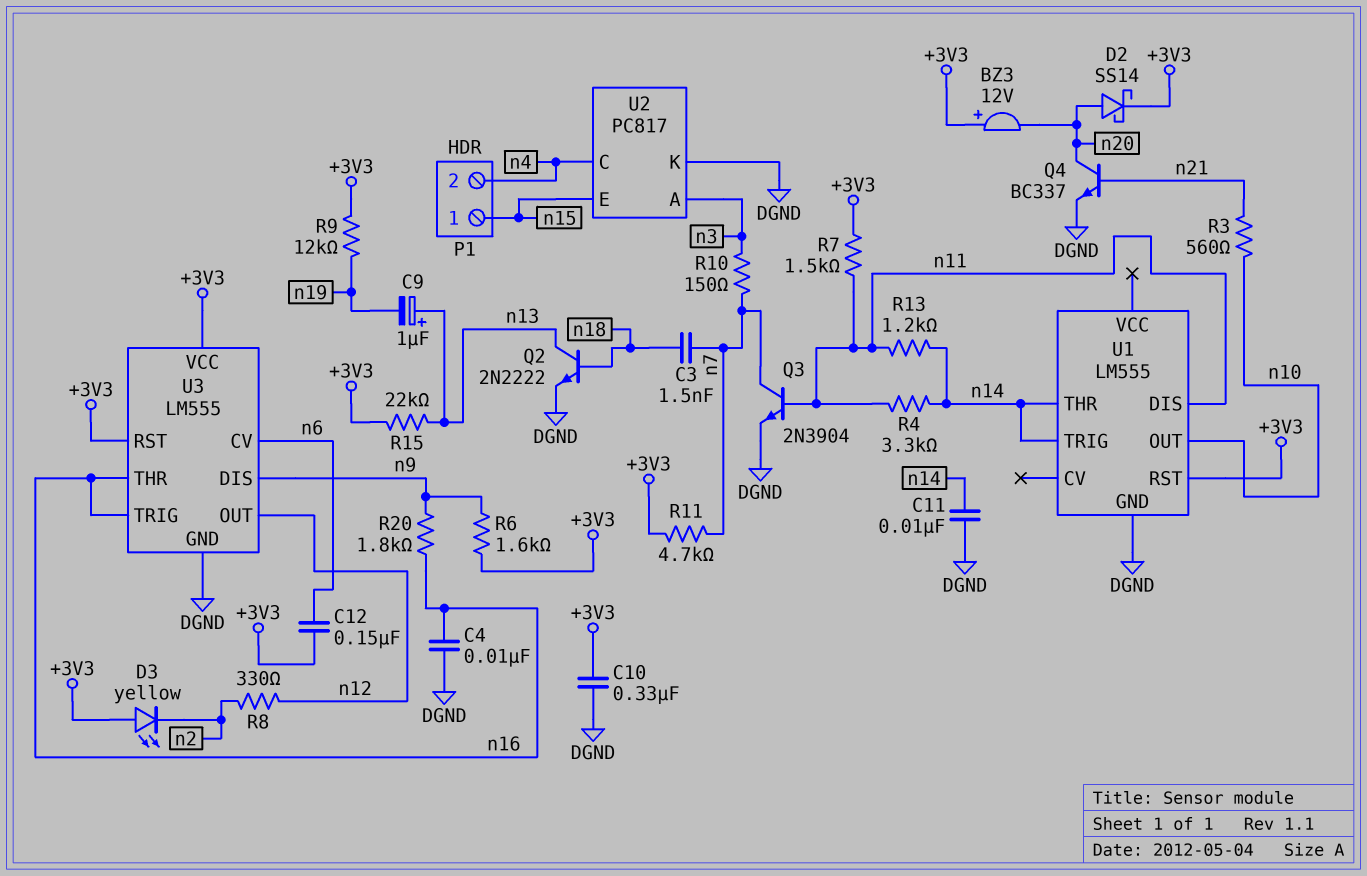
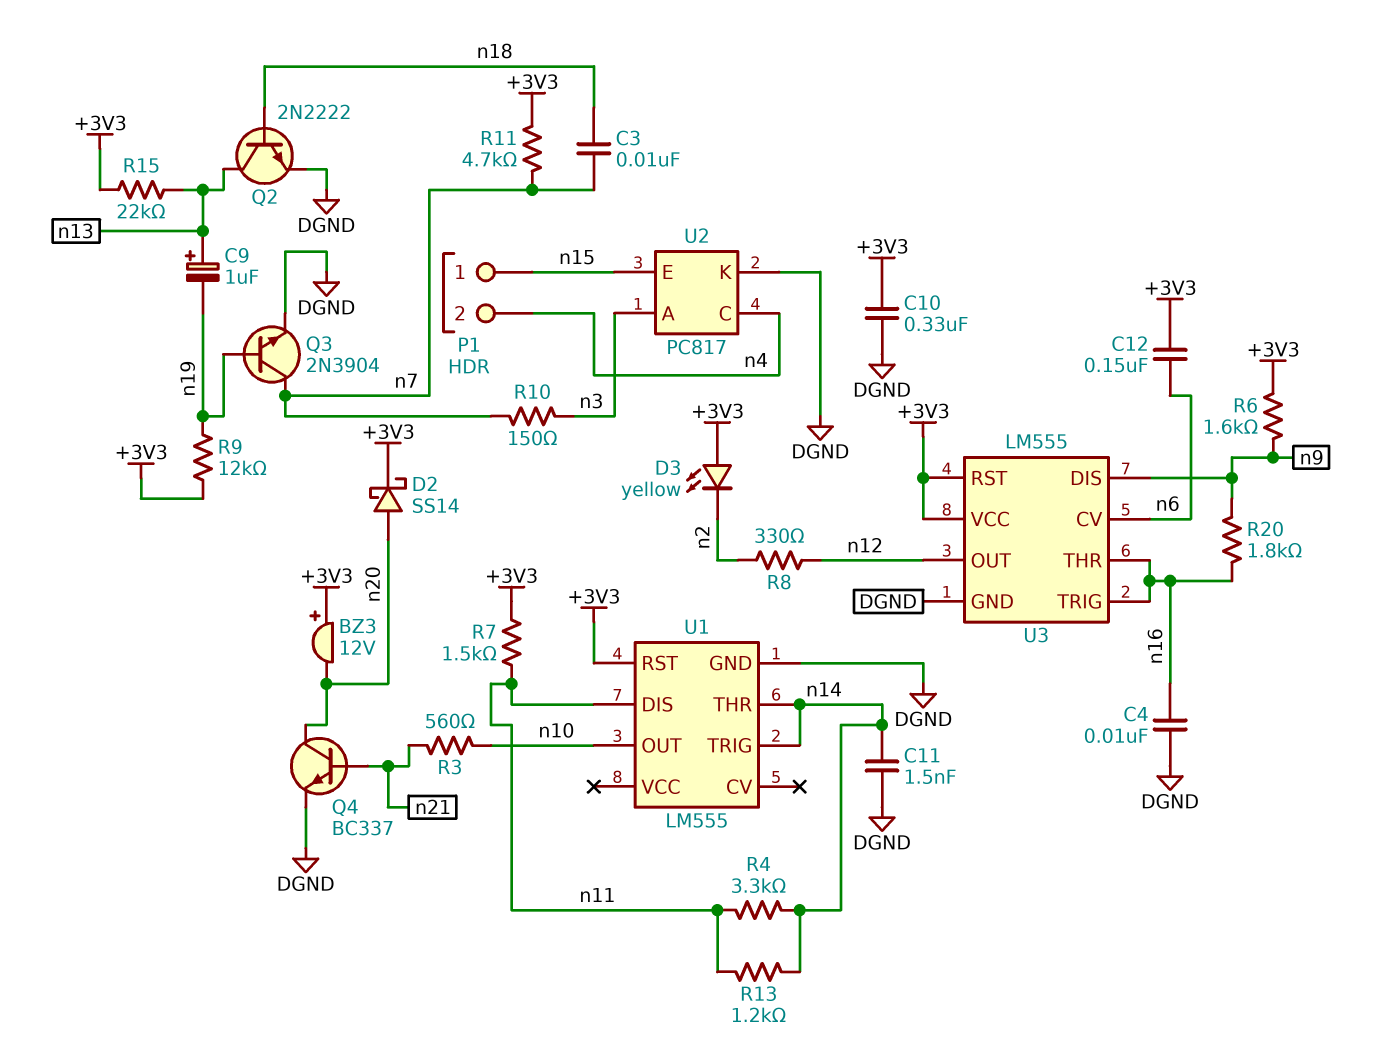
C3: 1.5nF (n7, n18) -> 10nF (n7, n18)
C11: 10nF (DGND, n14) -> 1.5nF (DGND, n14)
Q3: NPN 2N3904 (B n11, C n7, E DGND) -> NPN 2N3904 (B n19, C n7, E DGND)

